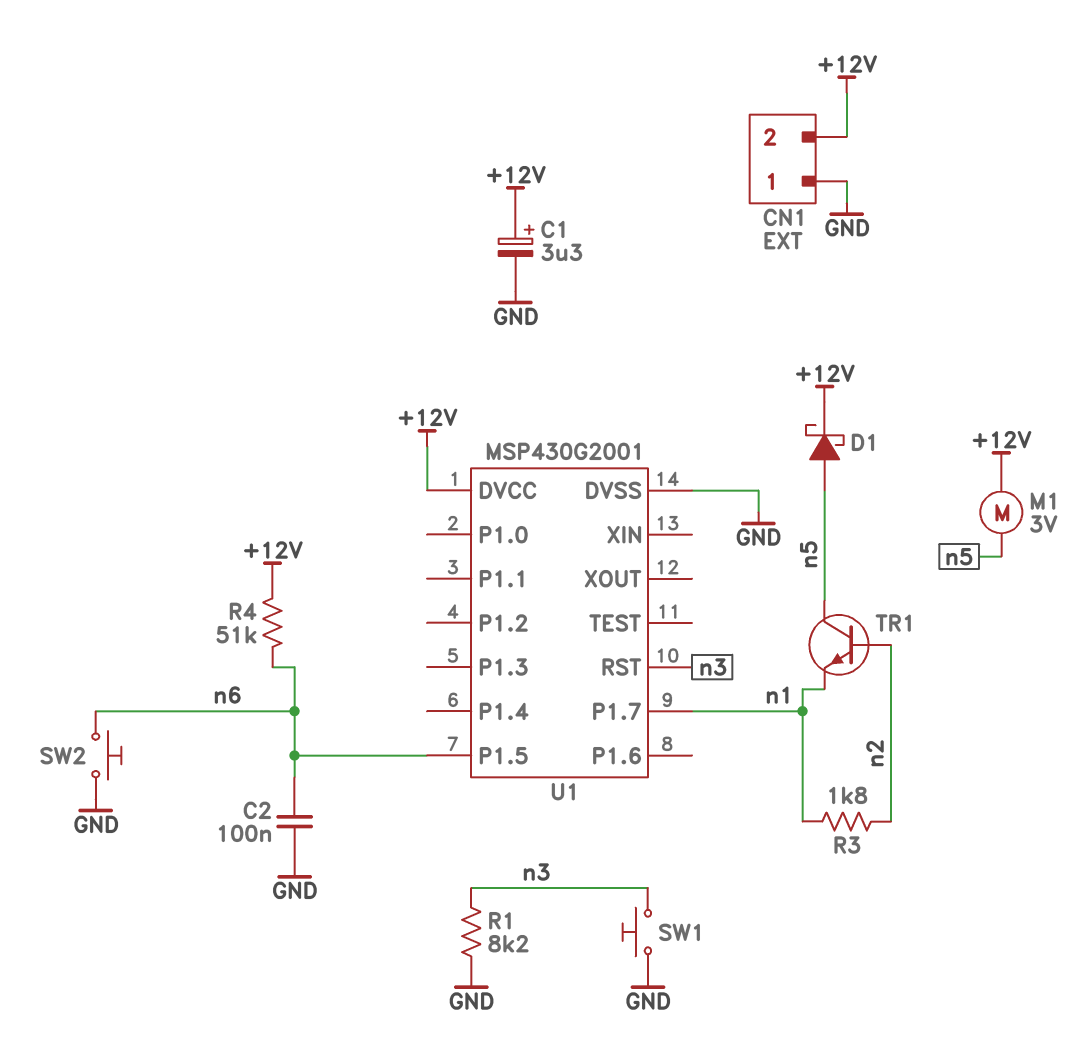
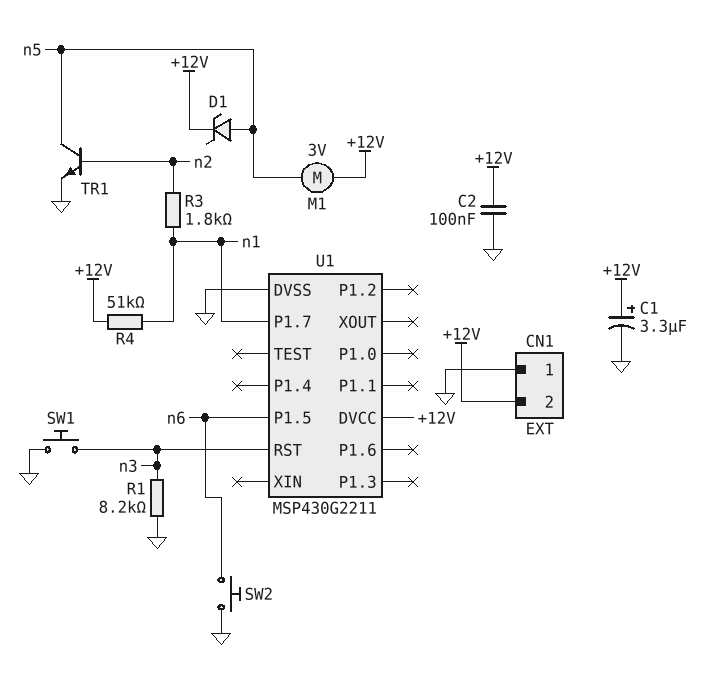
C2: 100nF (GND, n6) -> 100nF (+12V, GND)
D1: schottky (A n5, K +12V) -> zener (A n5, K +12V)
R4: 51k (+12V, n6) -> 51k (+12V, n1)
TR1: NPN (B n2, C n5, E n1) -> NPN (B n2, C n5, E GND)
U1: MSP430G2001 -> MSP430G2211

